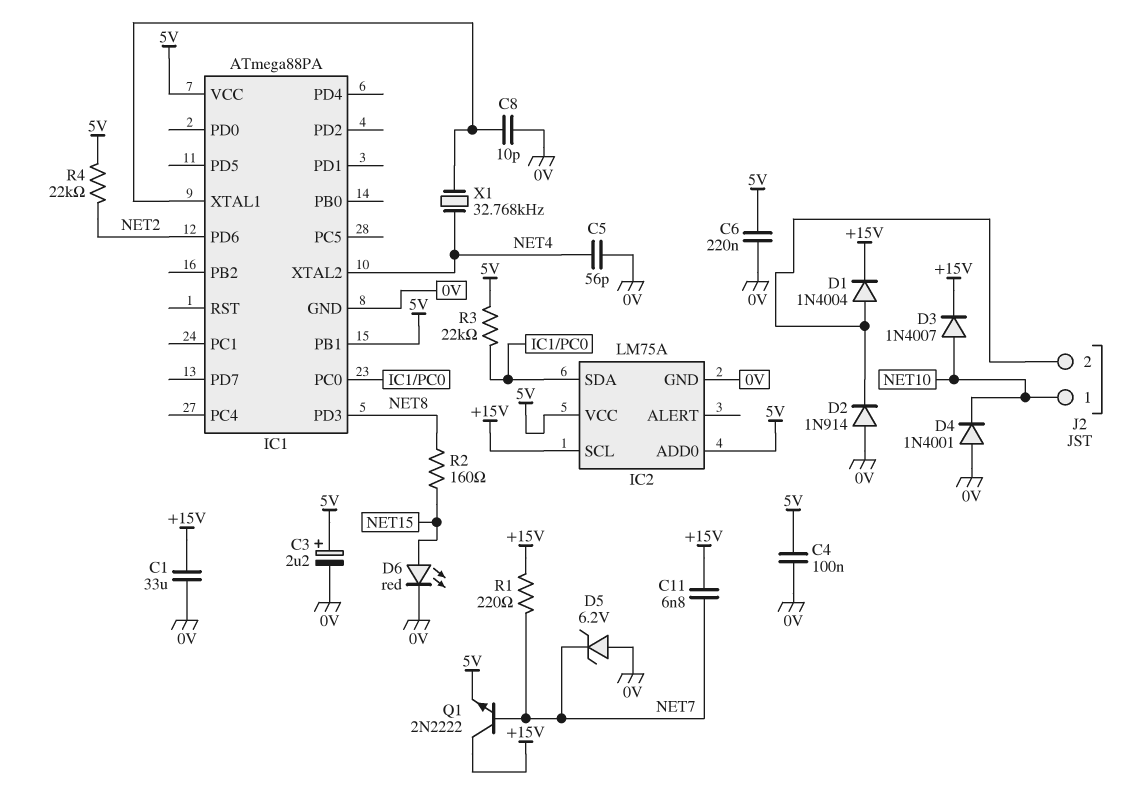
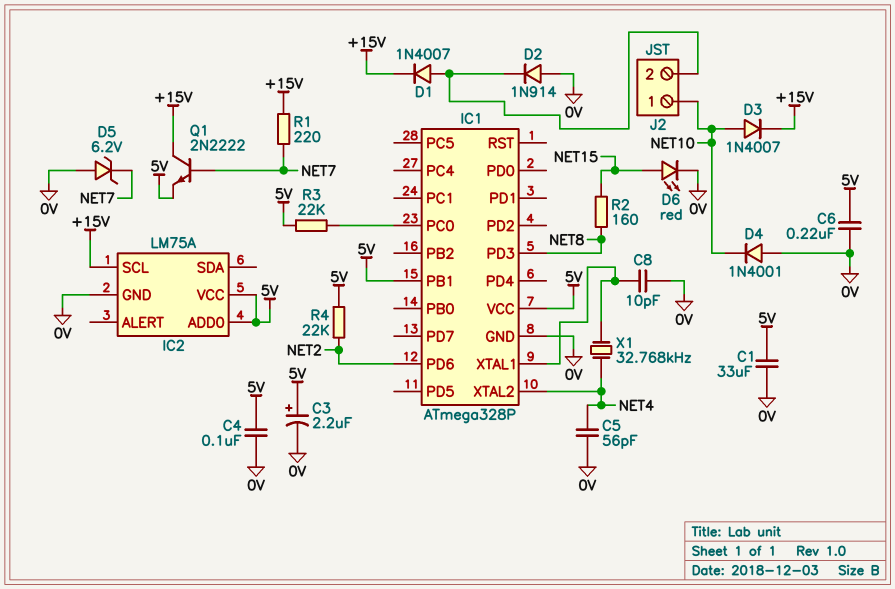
C1: 33uF (+15V, 0V) -> 33uF (0V, 5V)
C11: 6.8nF (+15V, NET7) -> none
D1: diode 1N4004 (A J2/2, K +15V) -> diode 1N4007 (A J2/2, K +15V)
IC1: ATmega88PA -> ATmega328P
IC2 pin SDA: IC1/PC0 -> none

